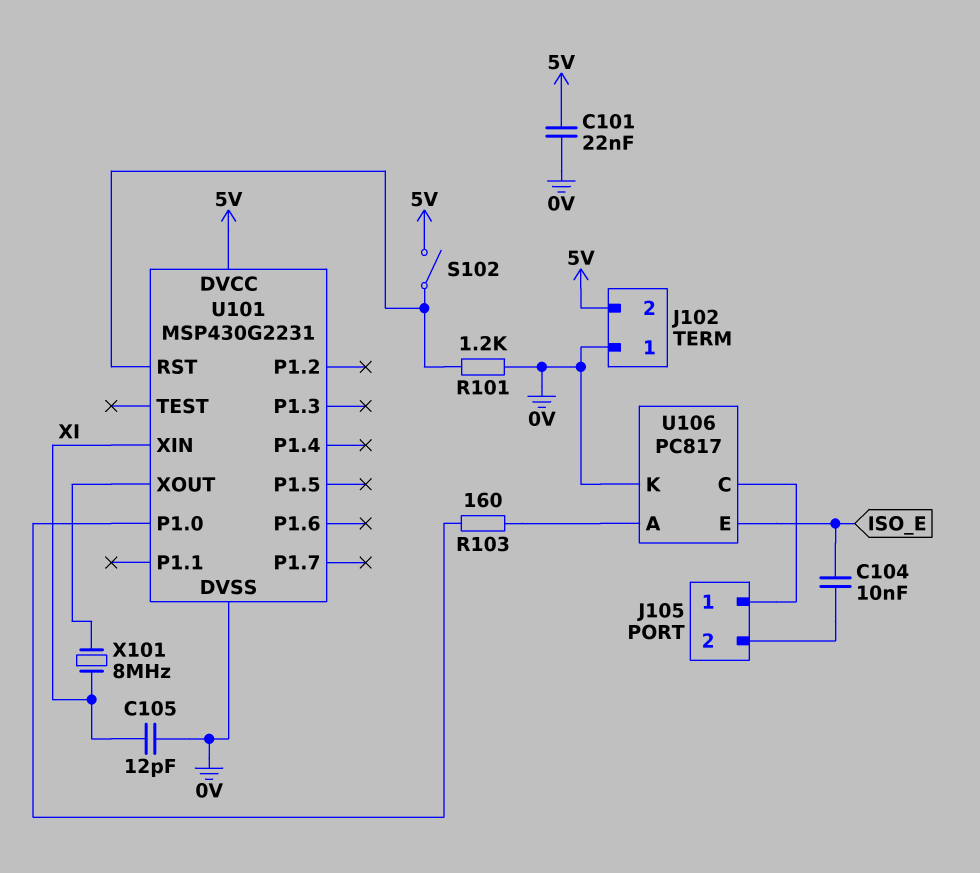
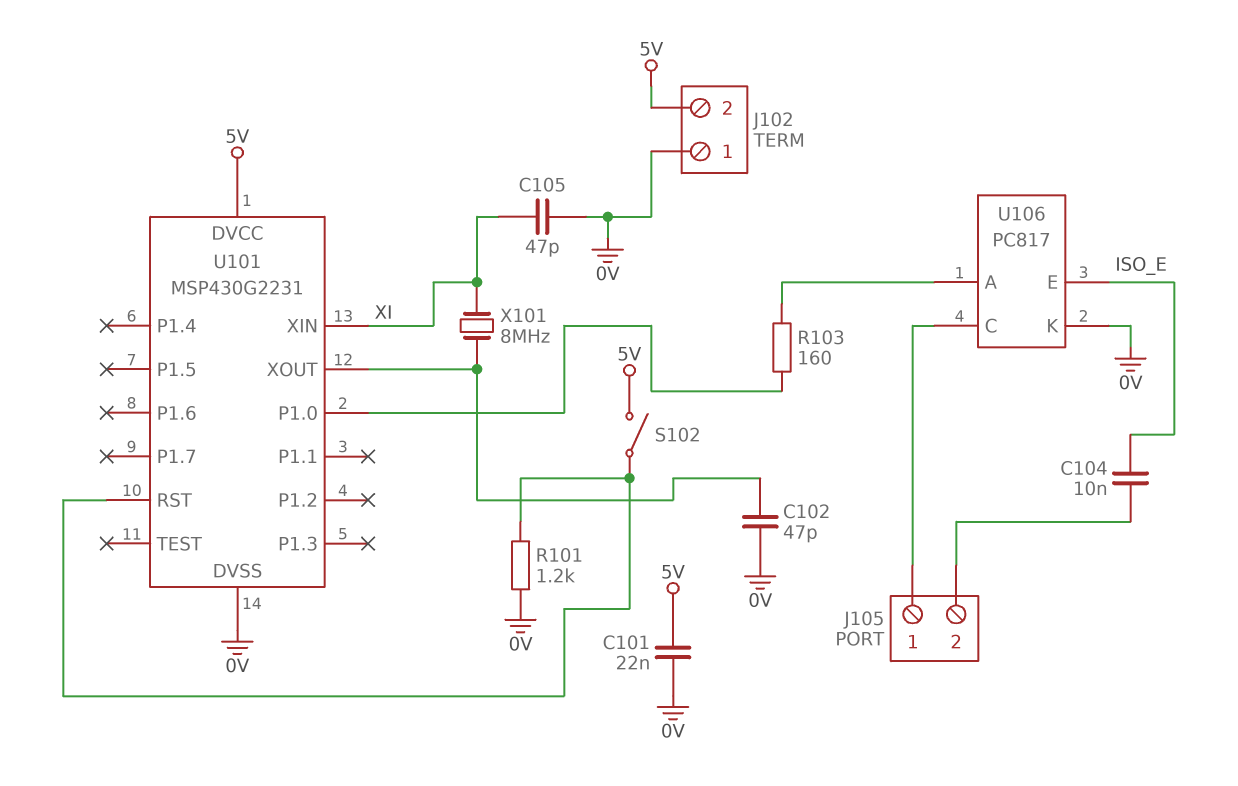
C102: none -> 47pF (0V, U101/XOUT)
C105: 12pF (0V, XI) -> 47pF (0V, XI)

